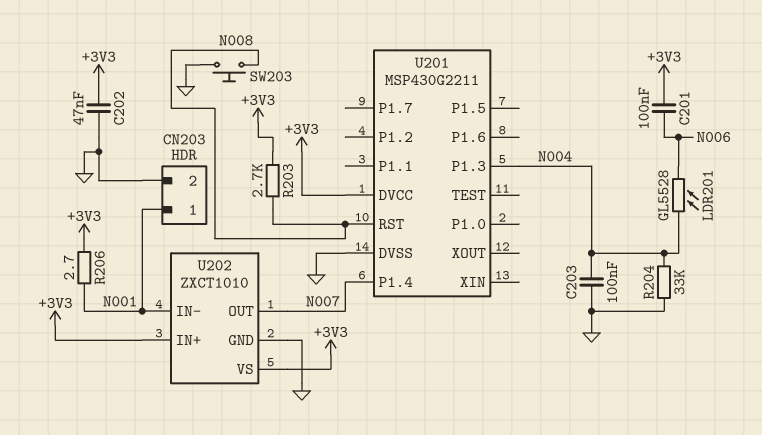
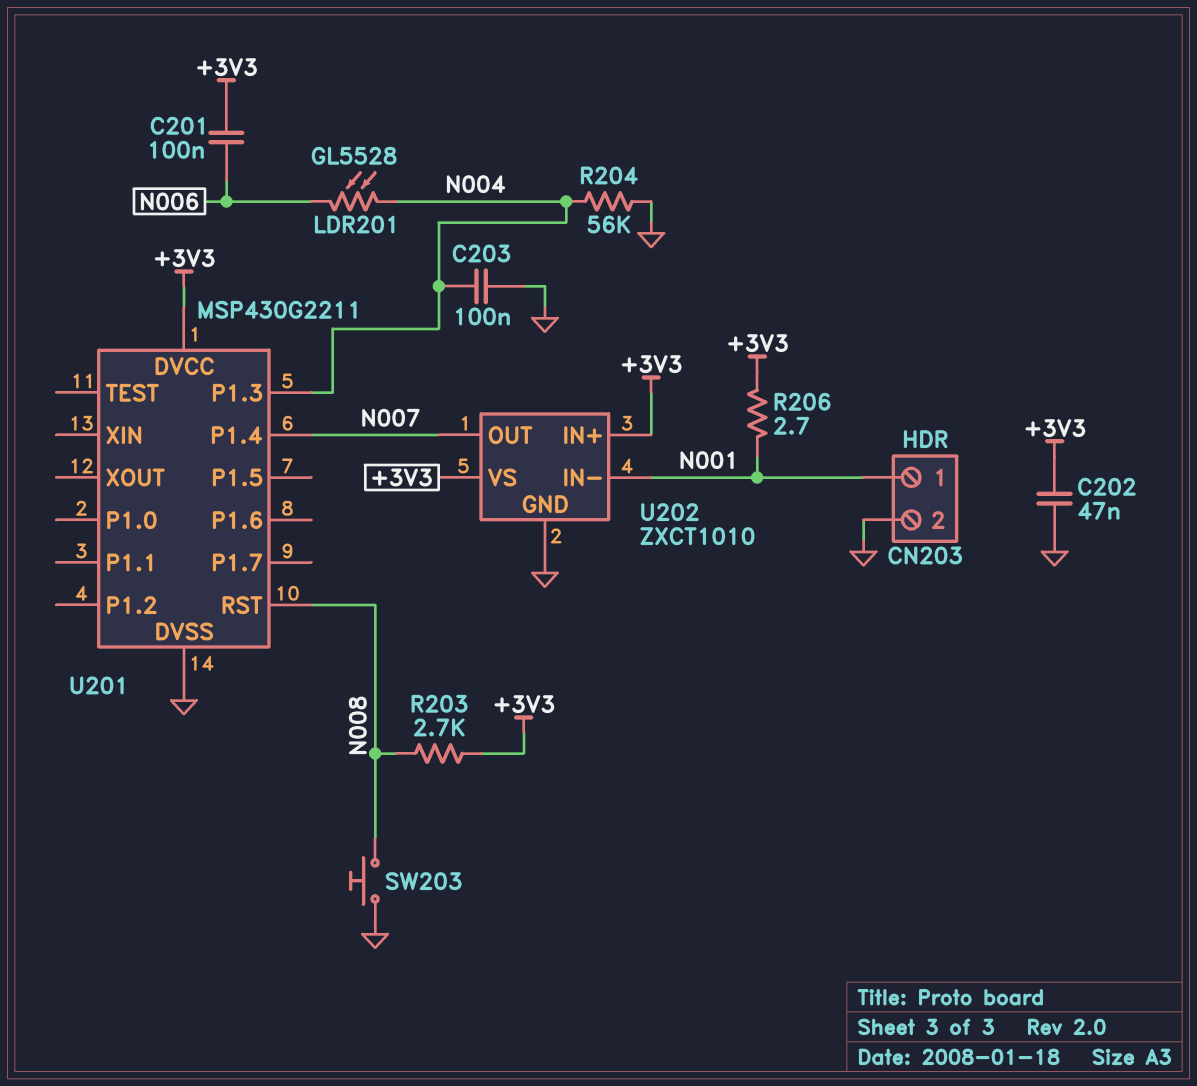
R204: 33k (GND, N004) -> 56k (GND, N004)

